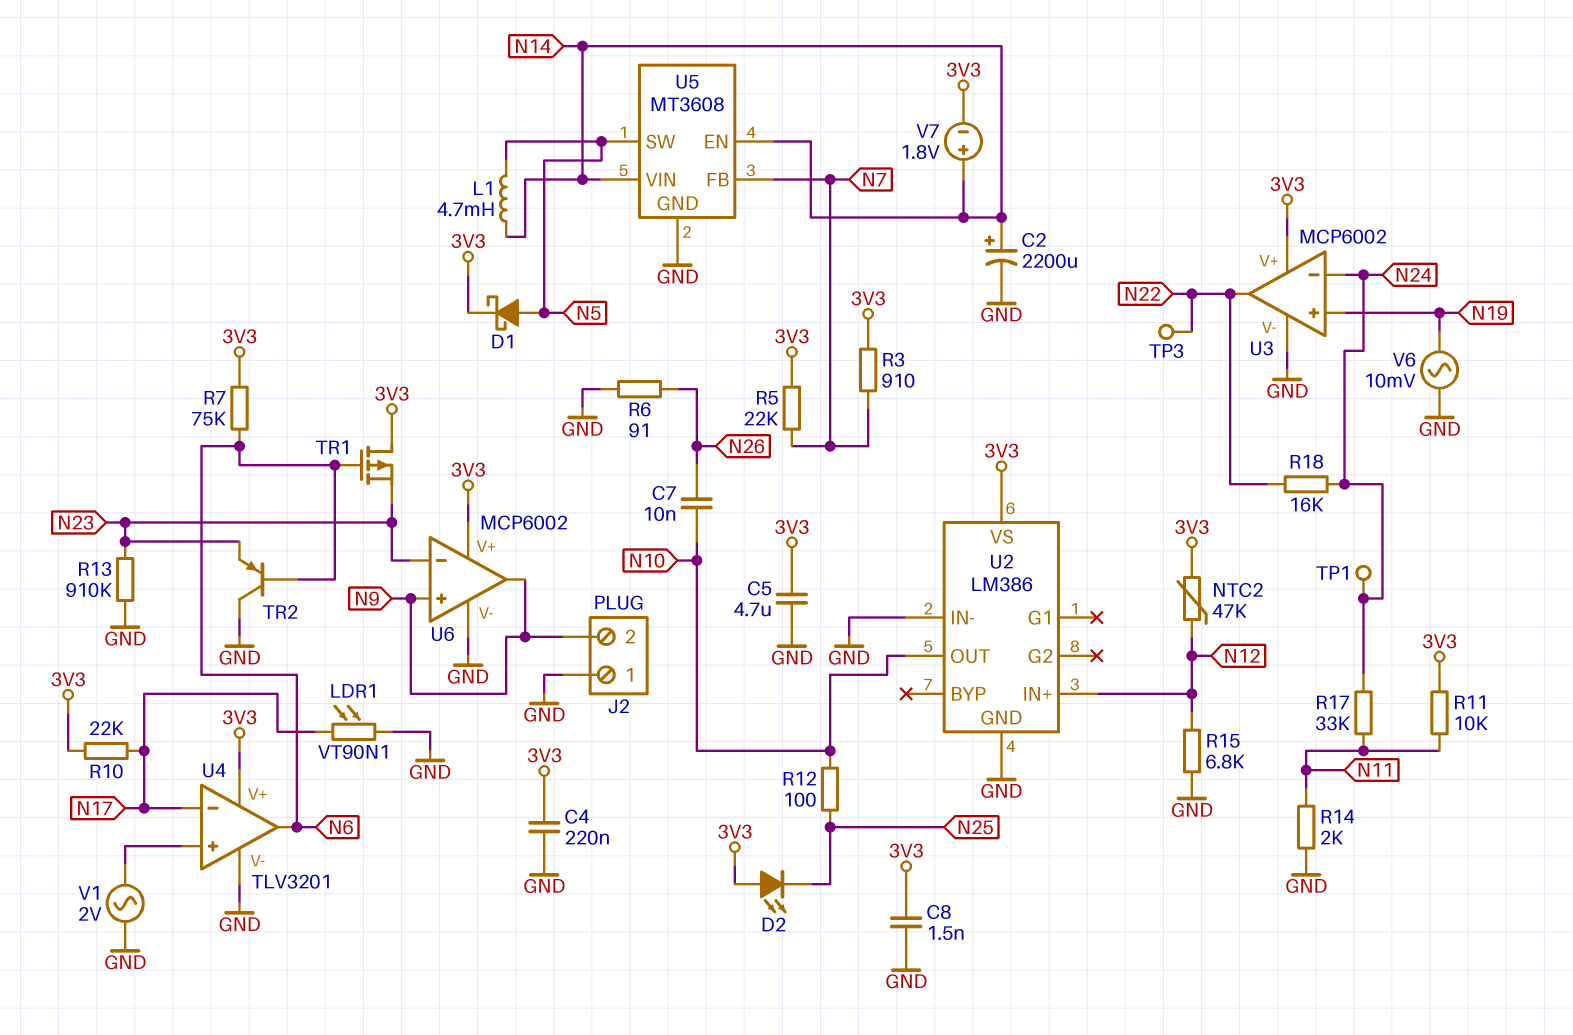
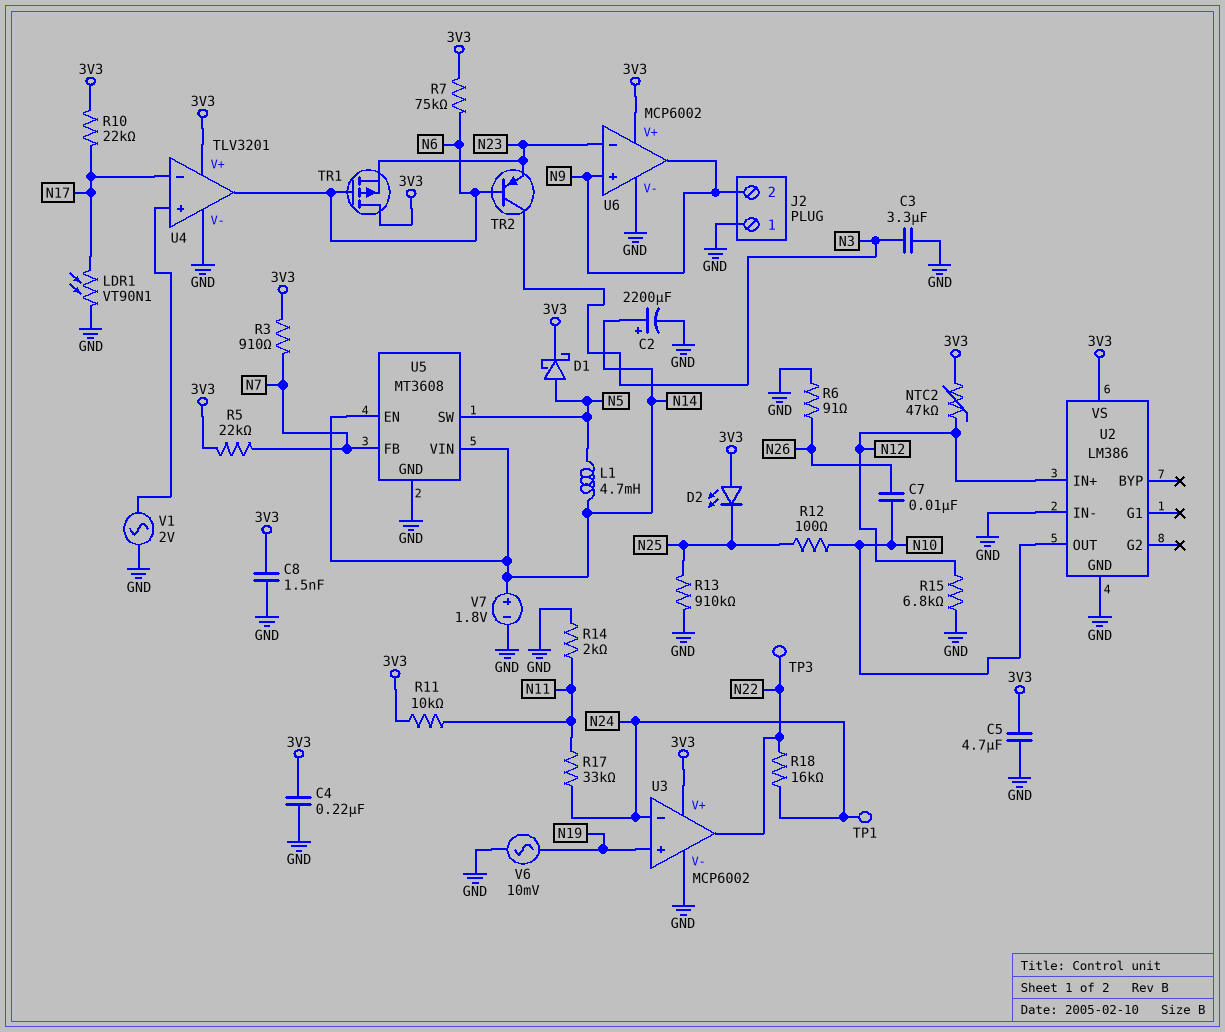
C3: none -> 3.3uF (GND, N3)
R13: 910k (GND, N23) -> 910k (GND, N25)
TR2: PNP (B N6, C GND, E N23) -> PNP (B N6, C N3, E N23)
V7: 1.8V (plus N14, minus 3V3) -> 1.8V (plus N14, minus GND)

